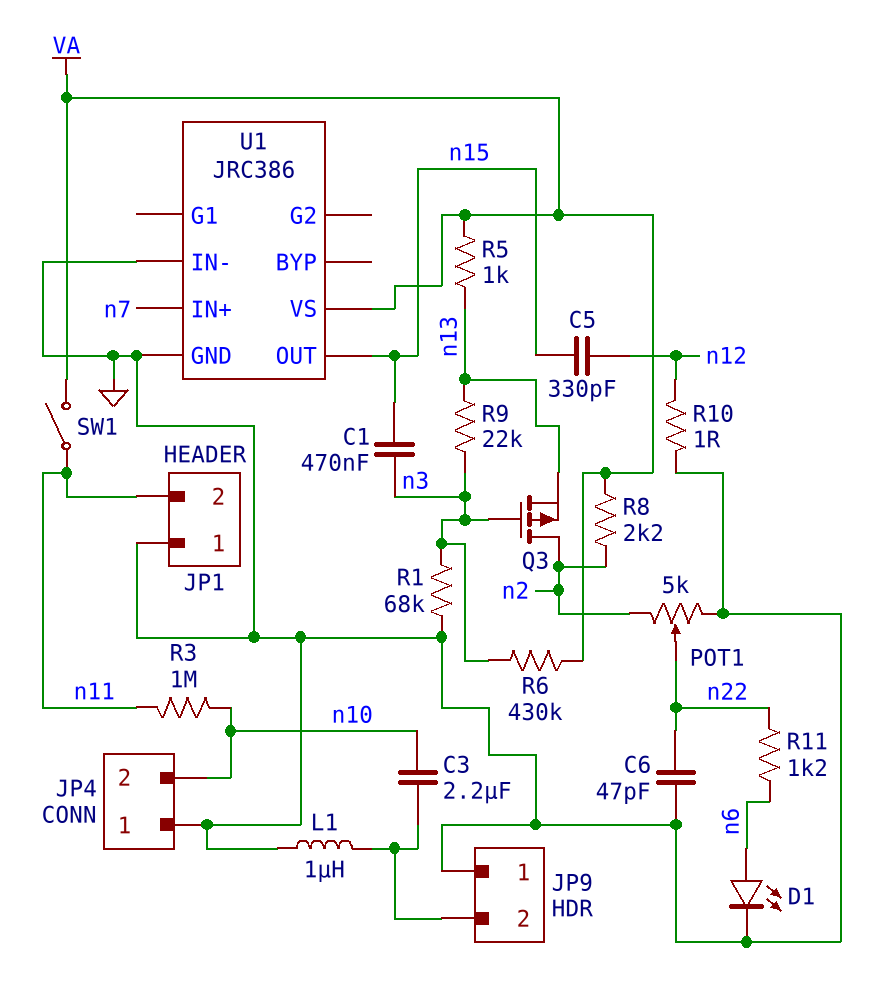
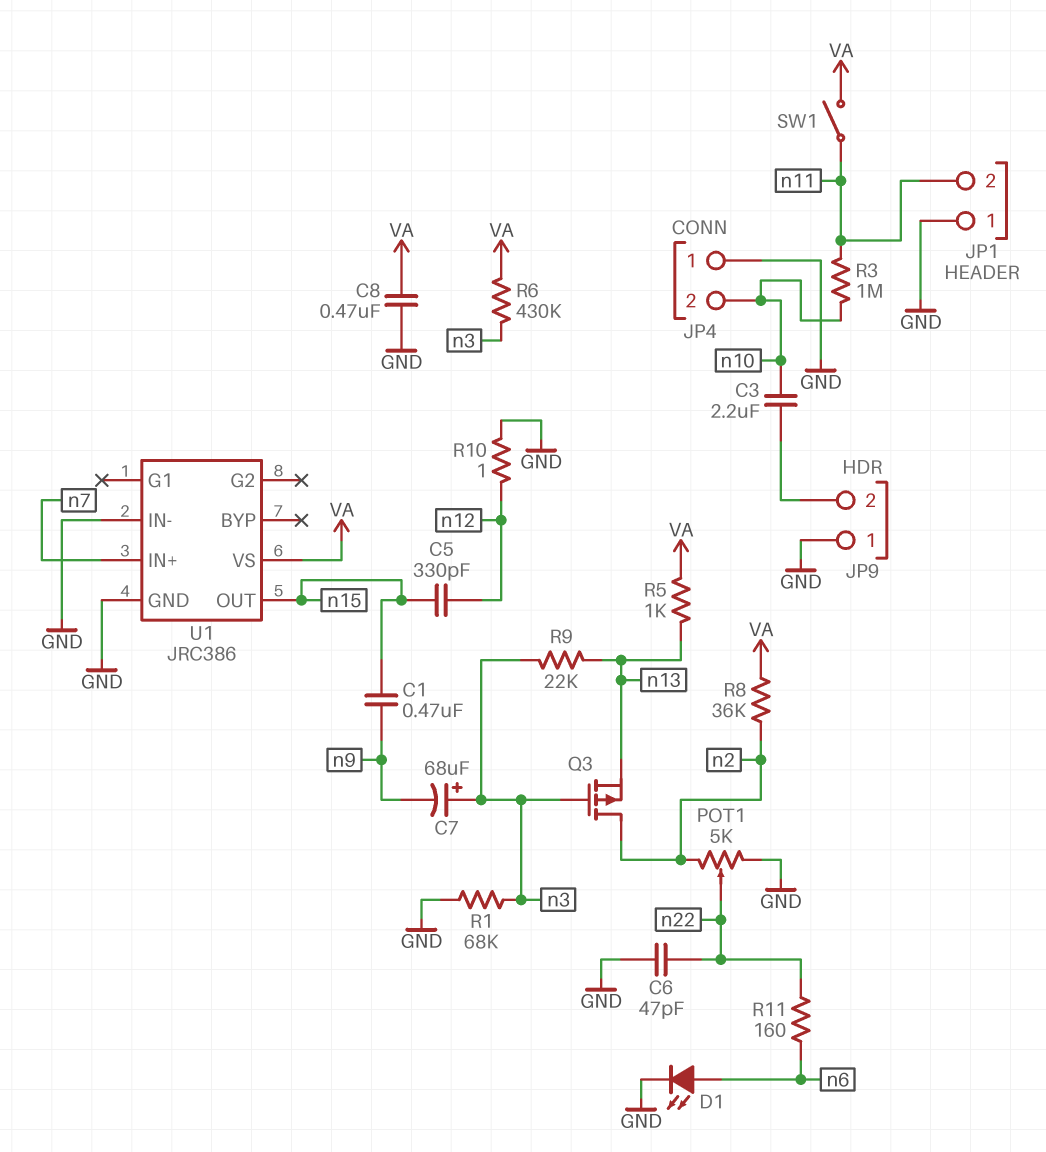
C1: 470nF (n3, n15) -> 470nF (n9, n15)
C7: none -> 68uF (plus n3, minus n9)
C8: none -> 470nF (GND, VA)
L1: 1uH (GND, JP9/2) -> none
R8: 2.2k (VA, n2) -> 36k (VA, n2)
R11: 1.2k (n6, n22) -> 160 (n6, n22)

